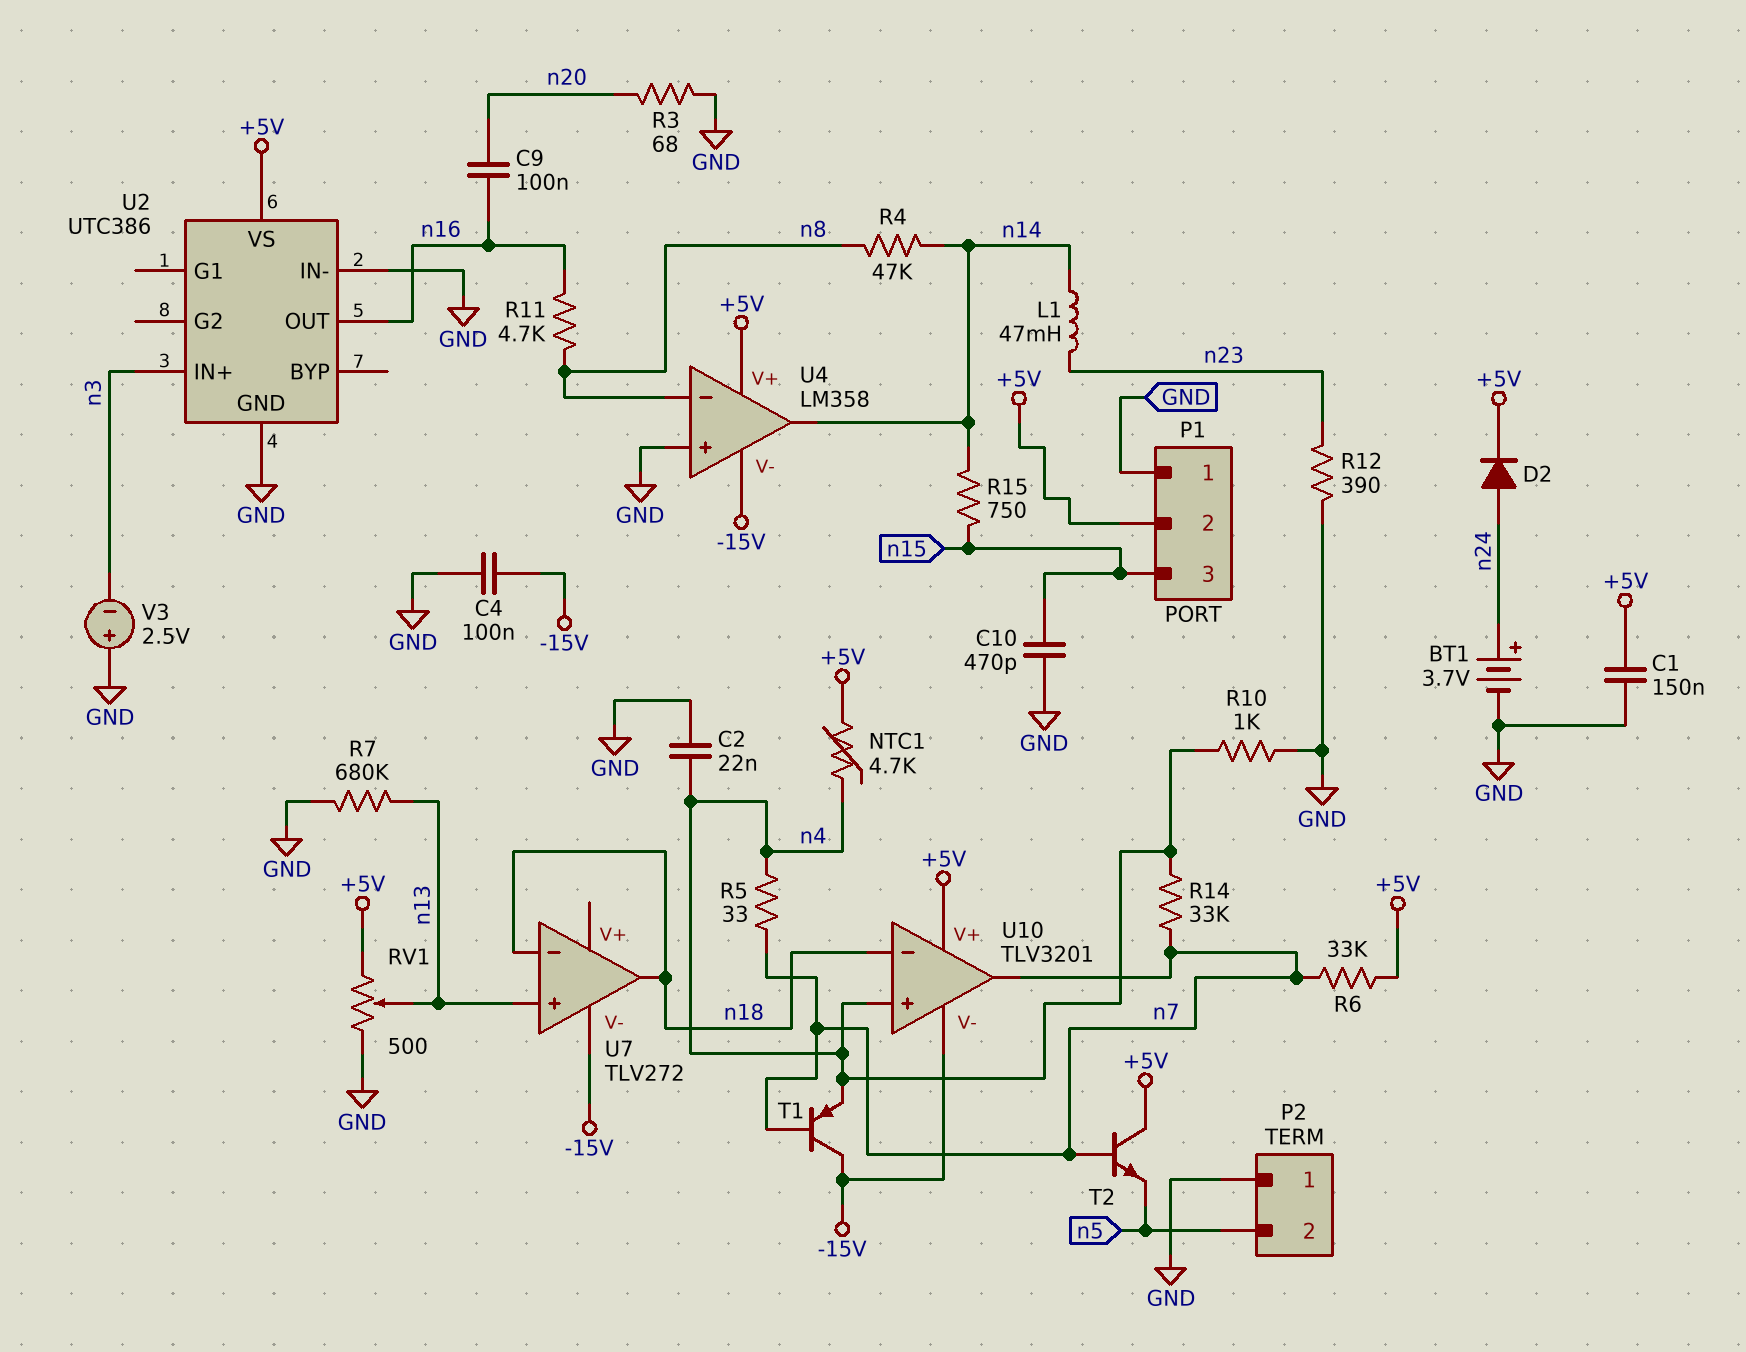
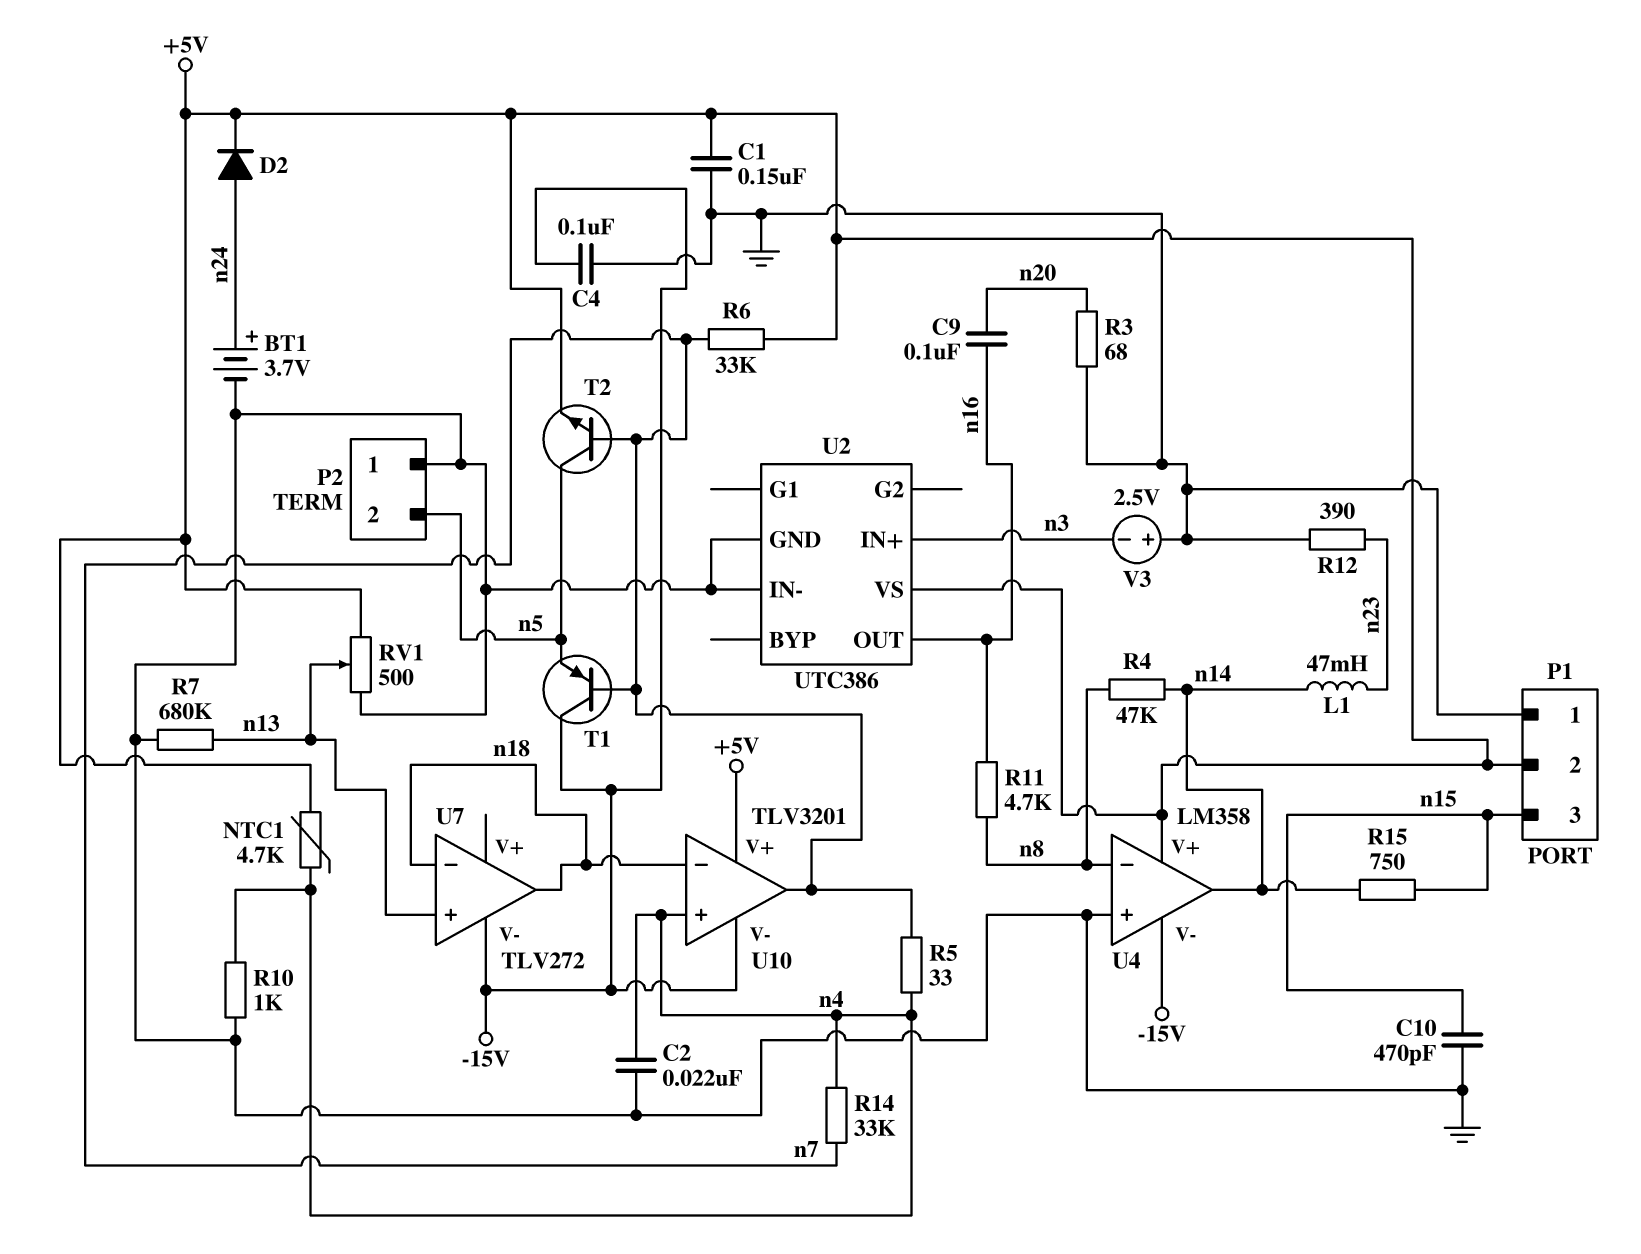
T1: PNP (B n7, C -15V, E n4) -> PNP (B n7, C -15V, E n5)
T2: NPN (B n7, C +5V, E n5) -> NPN (B n7, C n5, E +5V)

